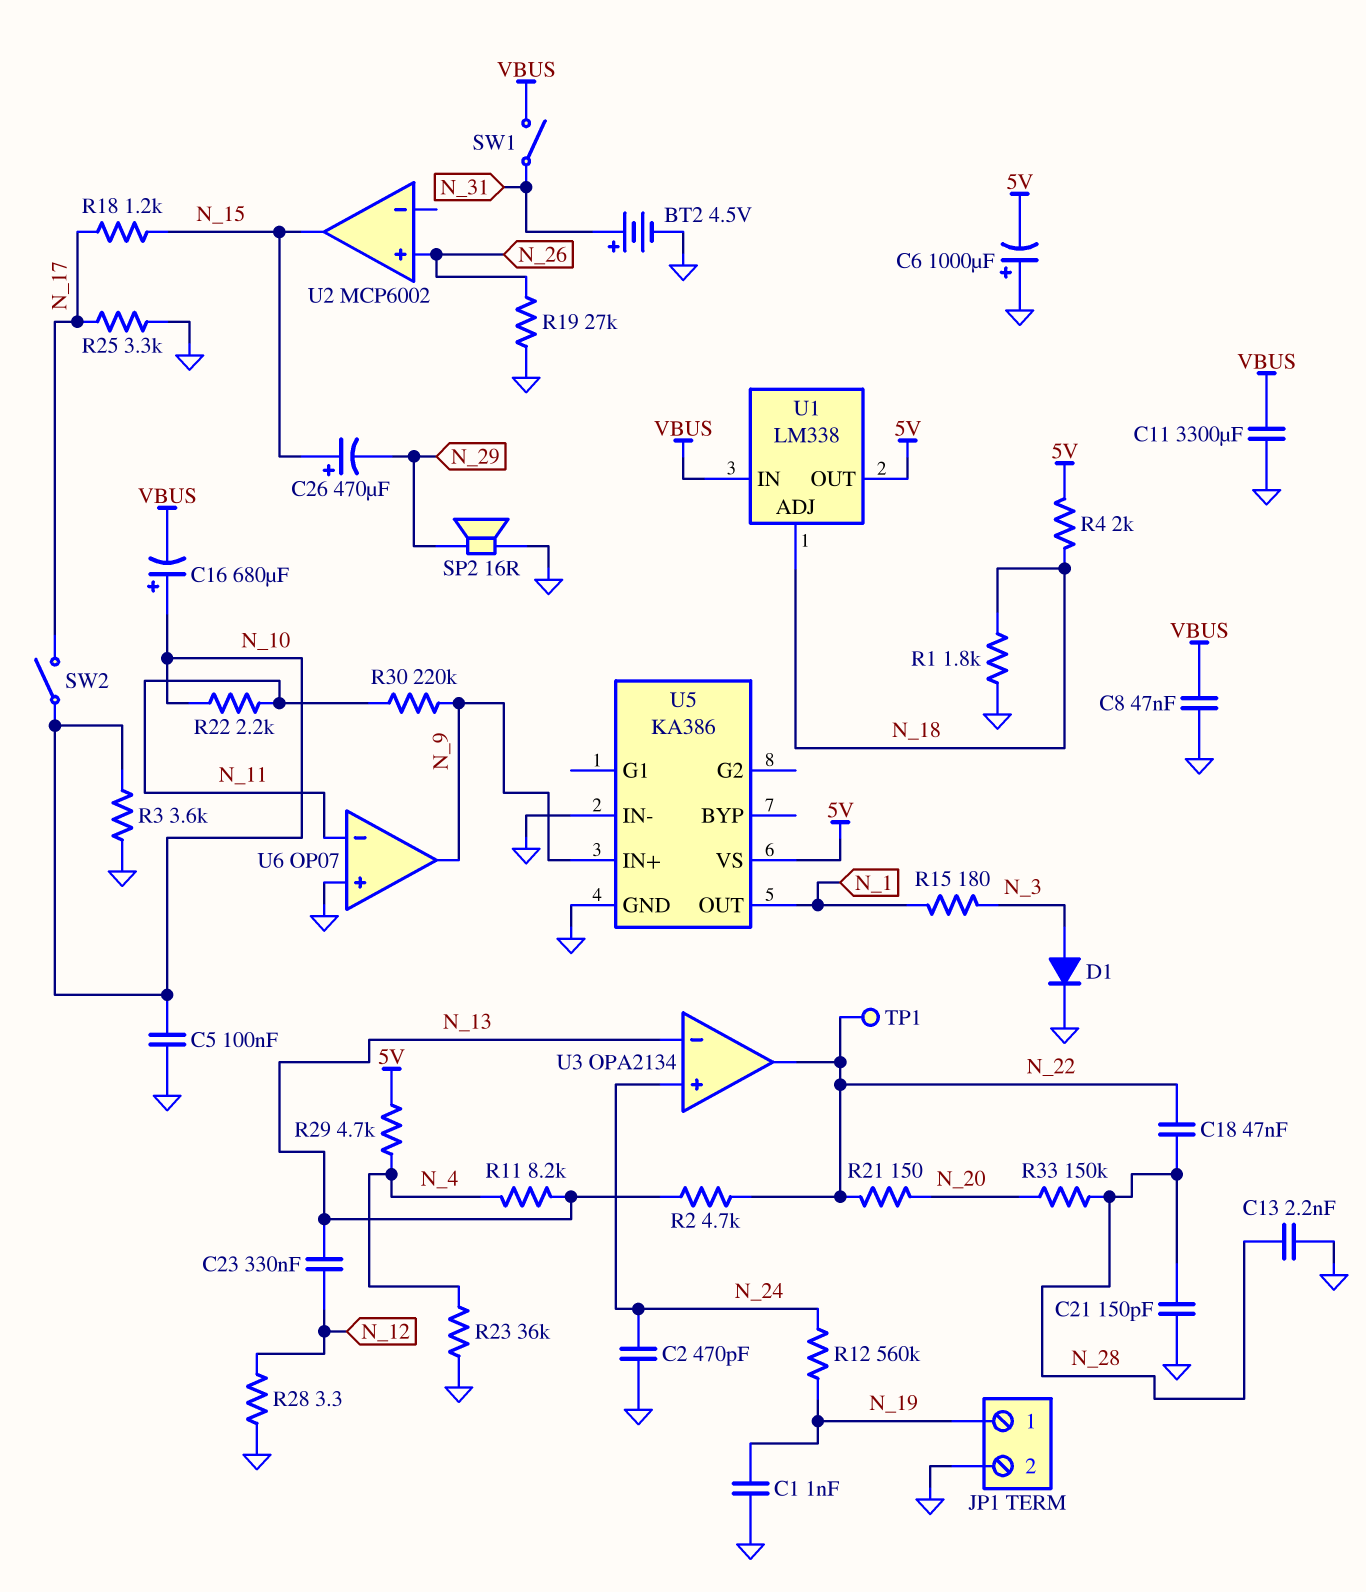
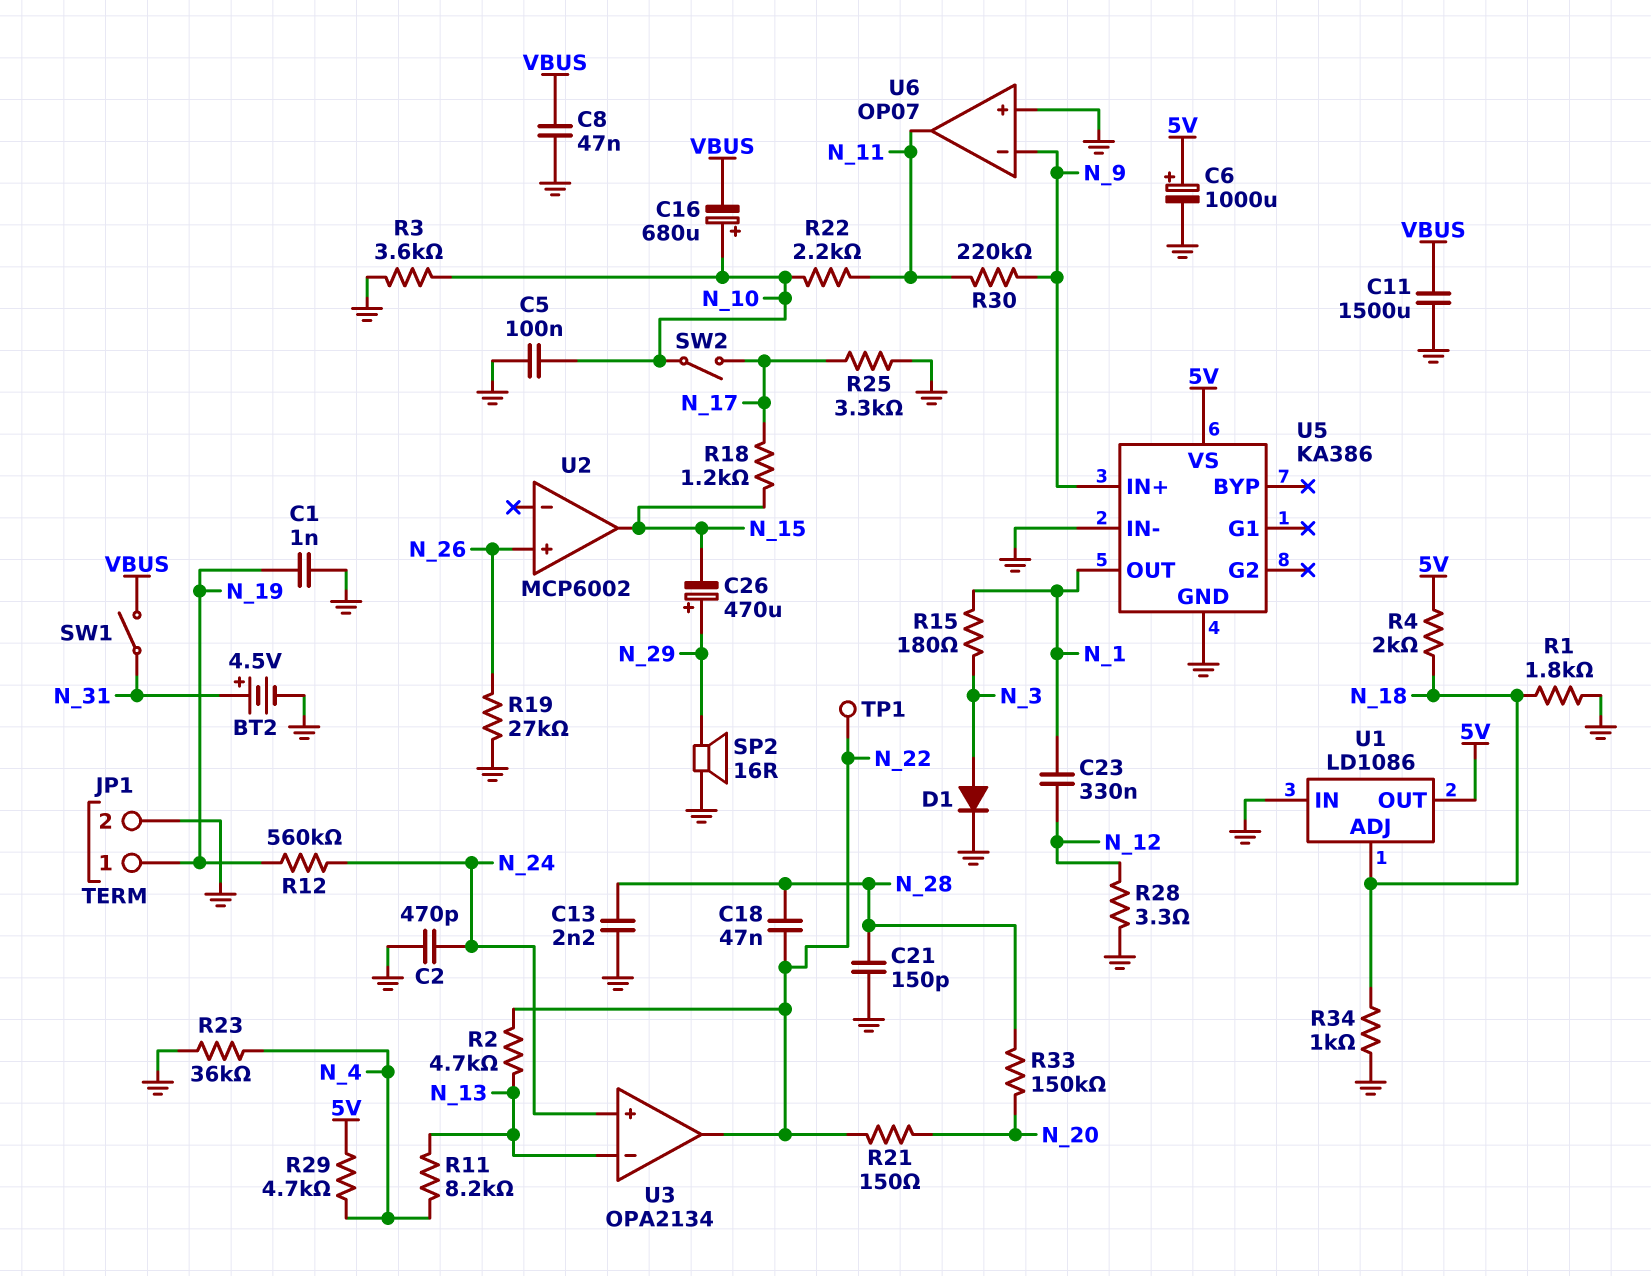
C6: 1000uF (plus GND, minus 5V) -> 1000uF (plus 5V, minus GND)
C11: 3300uF (GND, VBUS) -> 1500uF (GND, VBUS)
C23: 330nF (N_12, N_13) -> 330nF (N_1, N_12)
C26: 470uF (plus N_15, minus N_29) -> 470uF (plus N_29, minus N_15)
R34: none -> 1k (GND, N_18)
U1: LM338 -> LD1086
U1 pin IN: VBUS -> GND
U6 pin in-: N_11 -> N_9
U6 pin out: N_9 -> N_11

